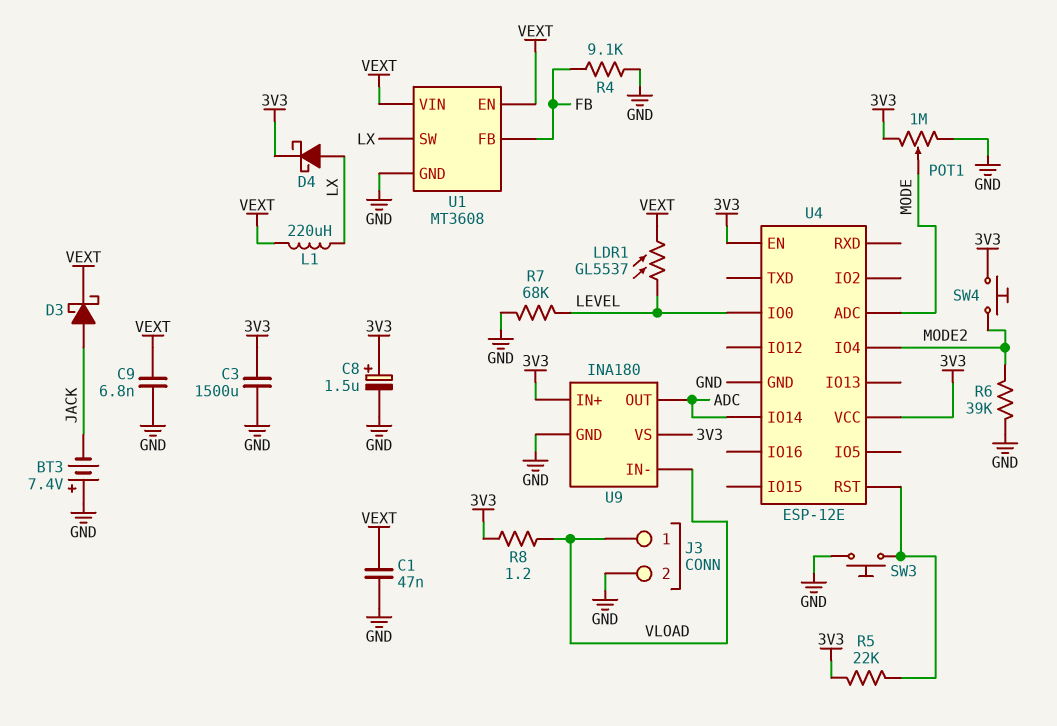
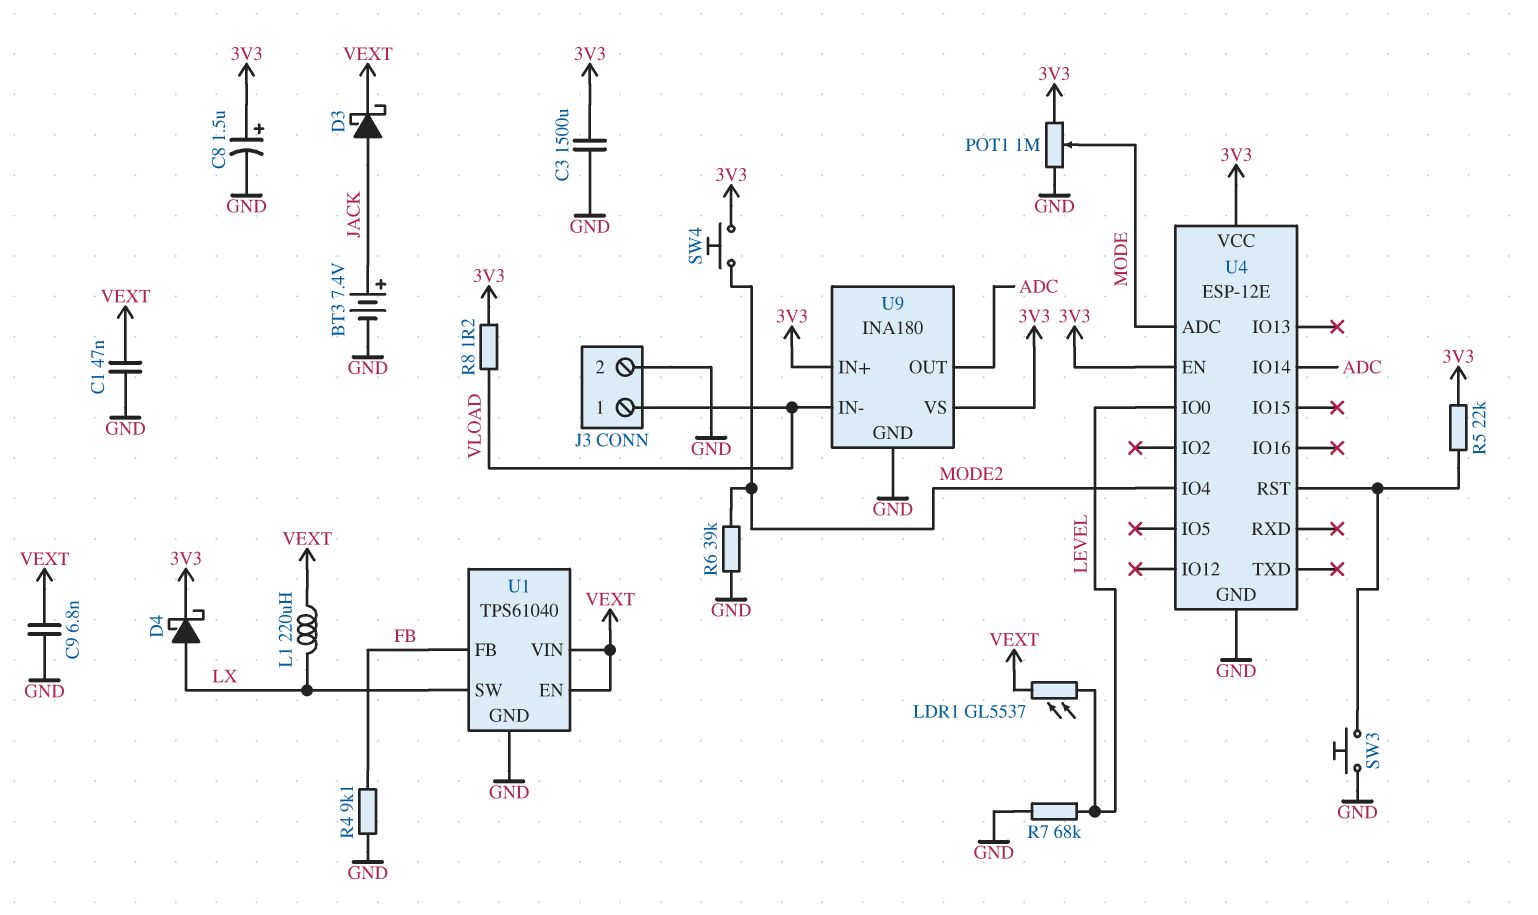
BT3: 7.4V (plus GND, minus JACK) -> 7.4V (plus JACK, minus GND)
U1: MT3608 -> TPS61040

